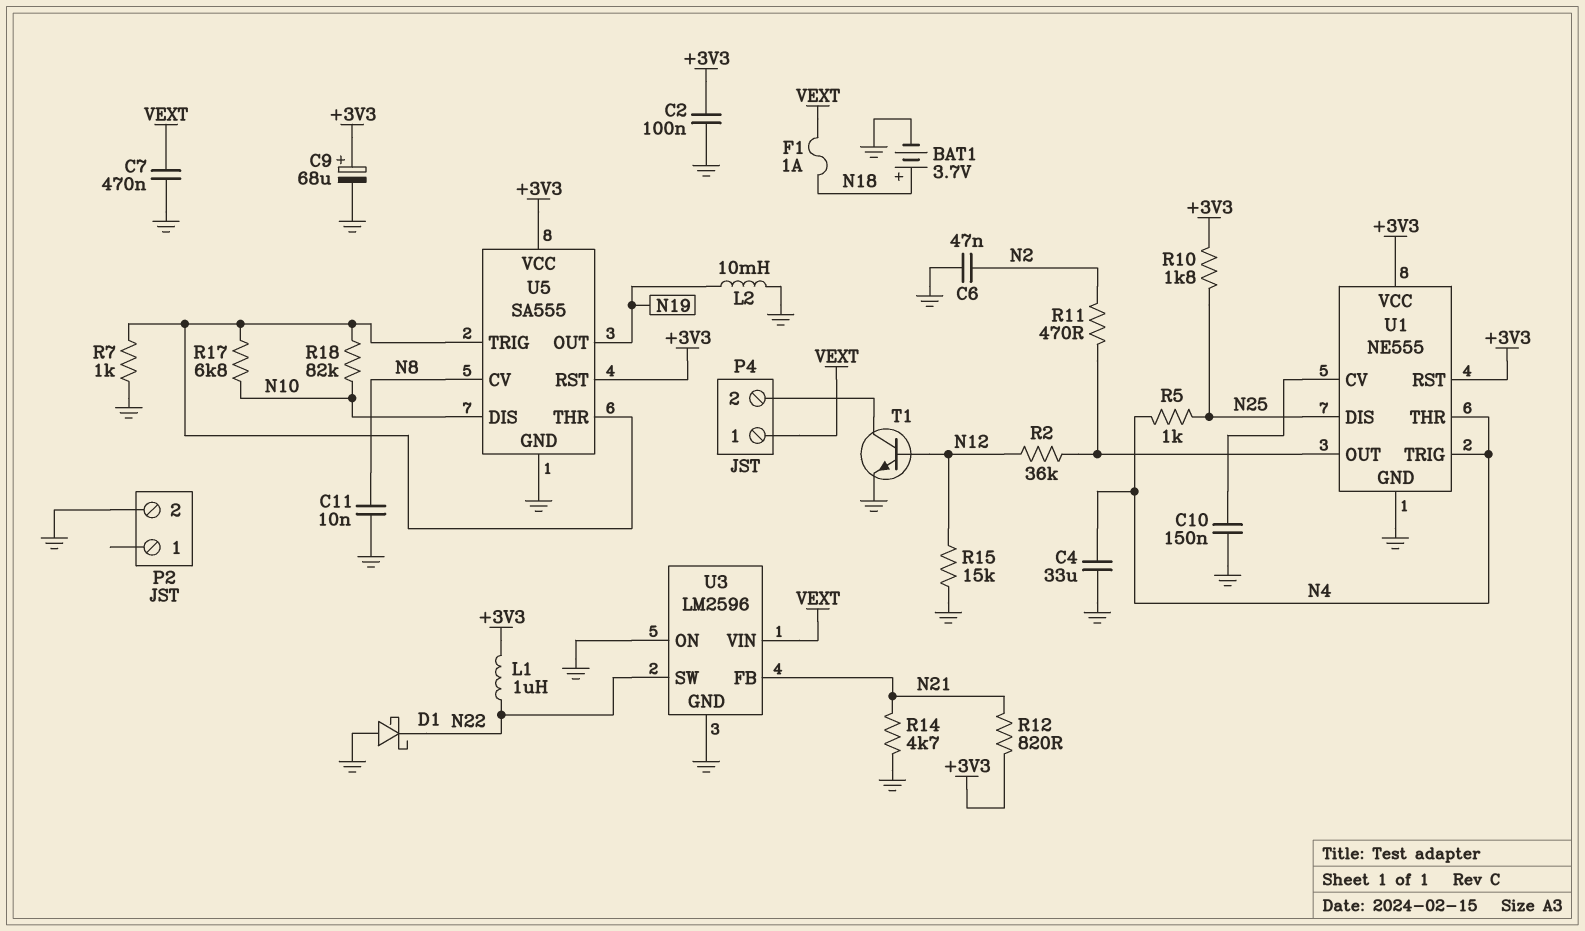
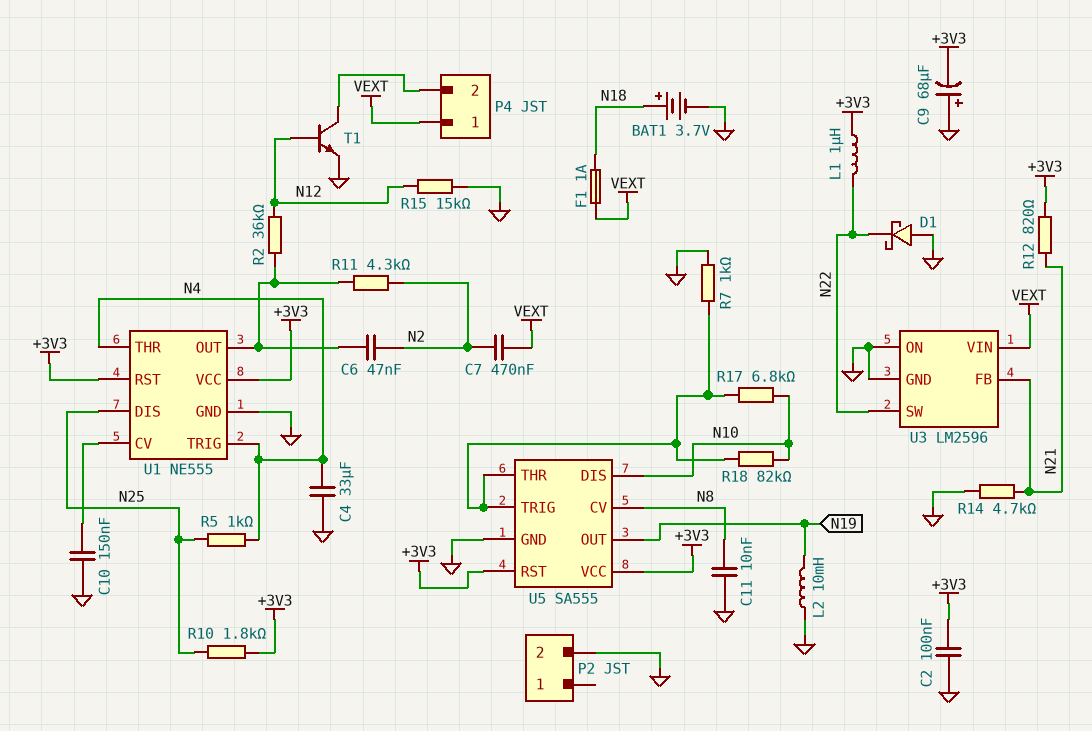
C6: 47nF (GND, N2) -> 47nF (N2, U1/OUT)
C7: 470nF (GND, VEXT) -> 470nF (N2, VEXT)
C9: 68uF (plus +3V3, minus GND) -> 68uF (plus GND, minus +3V3)
R11: 470 (N2, U1/OUT) -> 4.3k (N2, U1/OUT)

